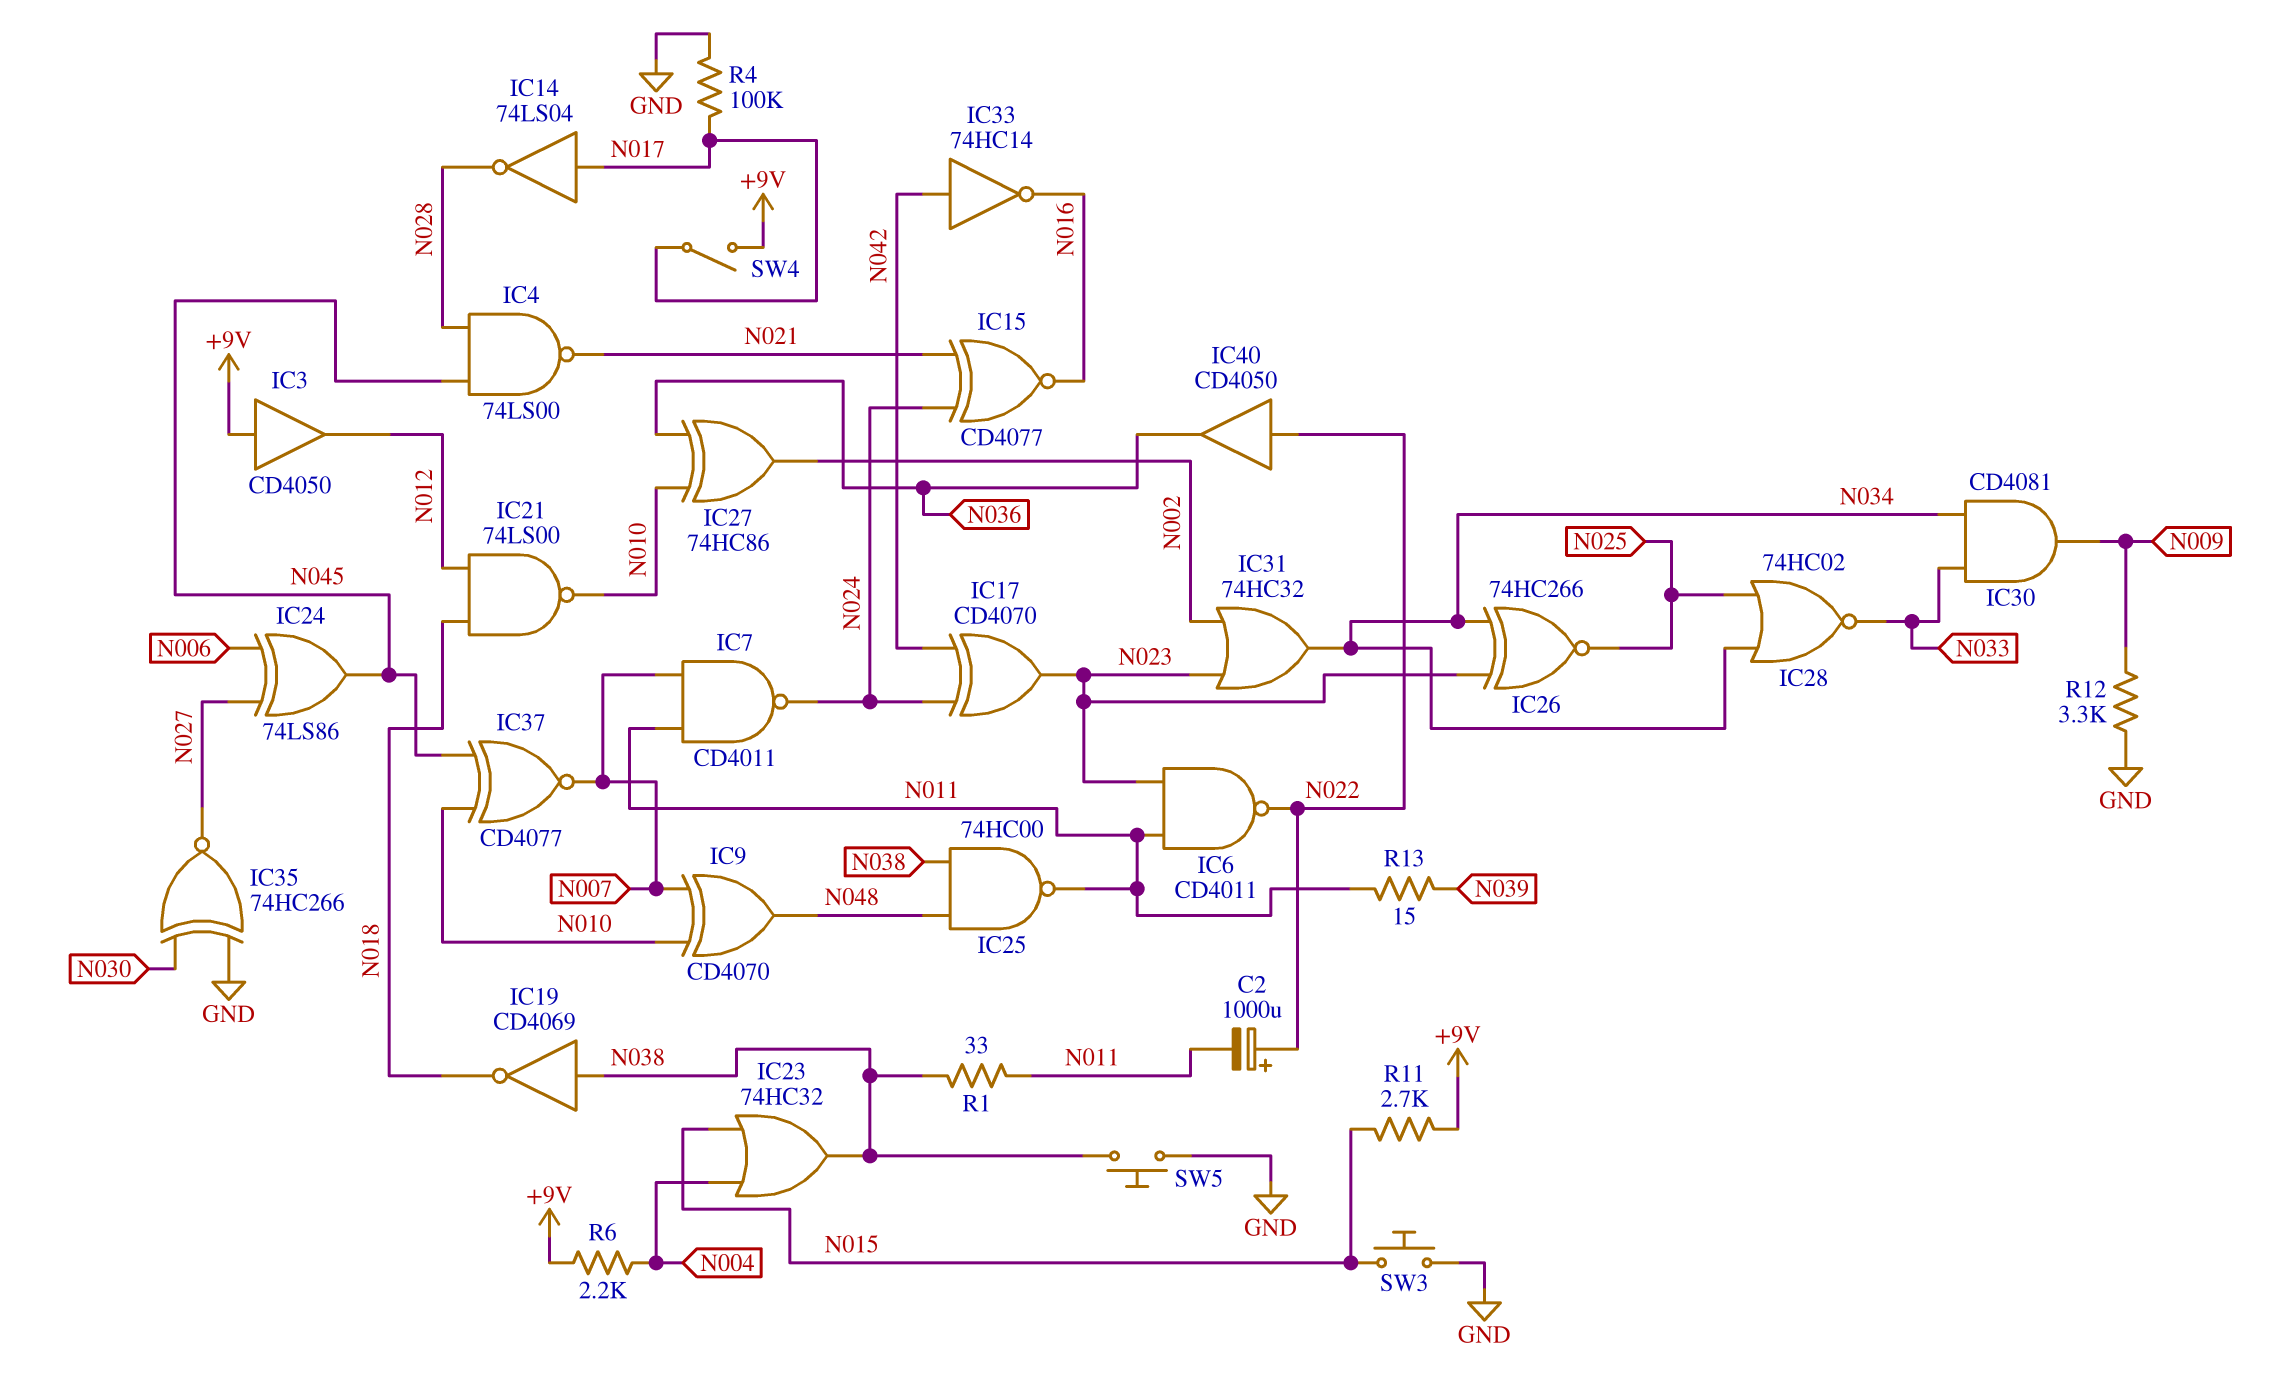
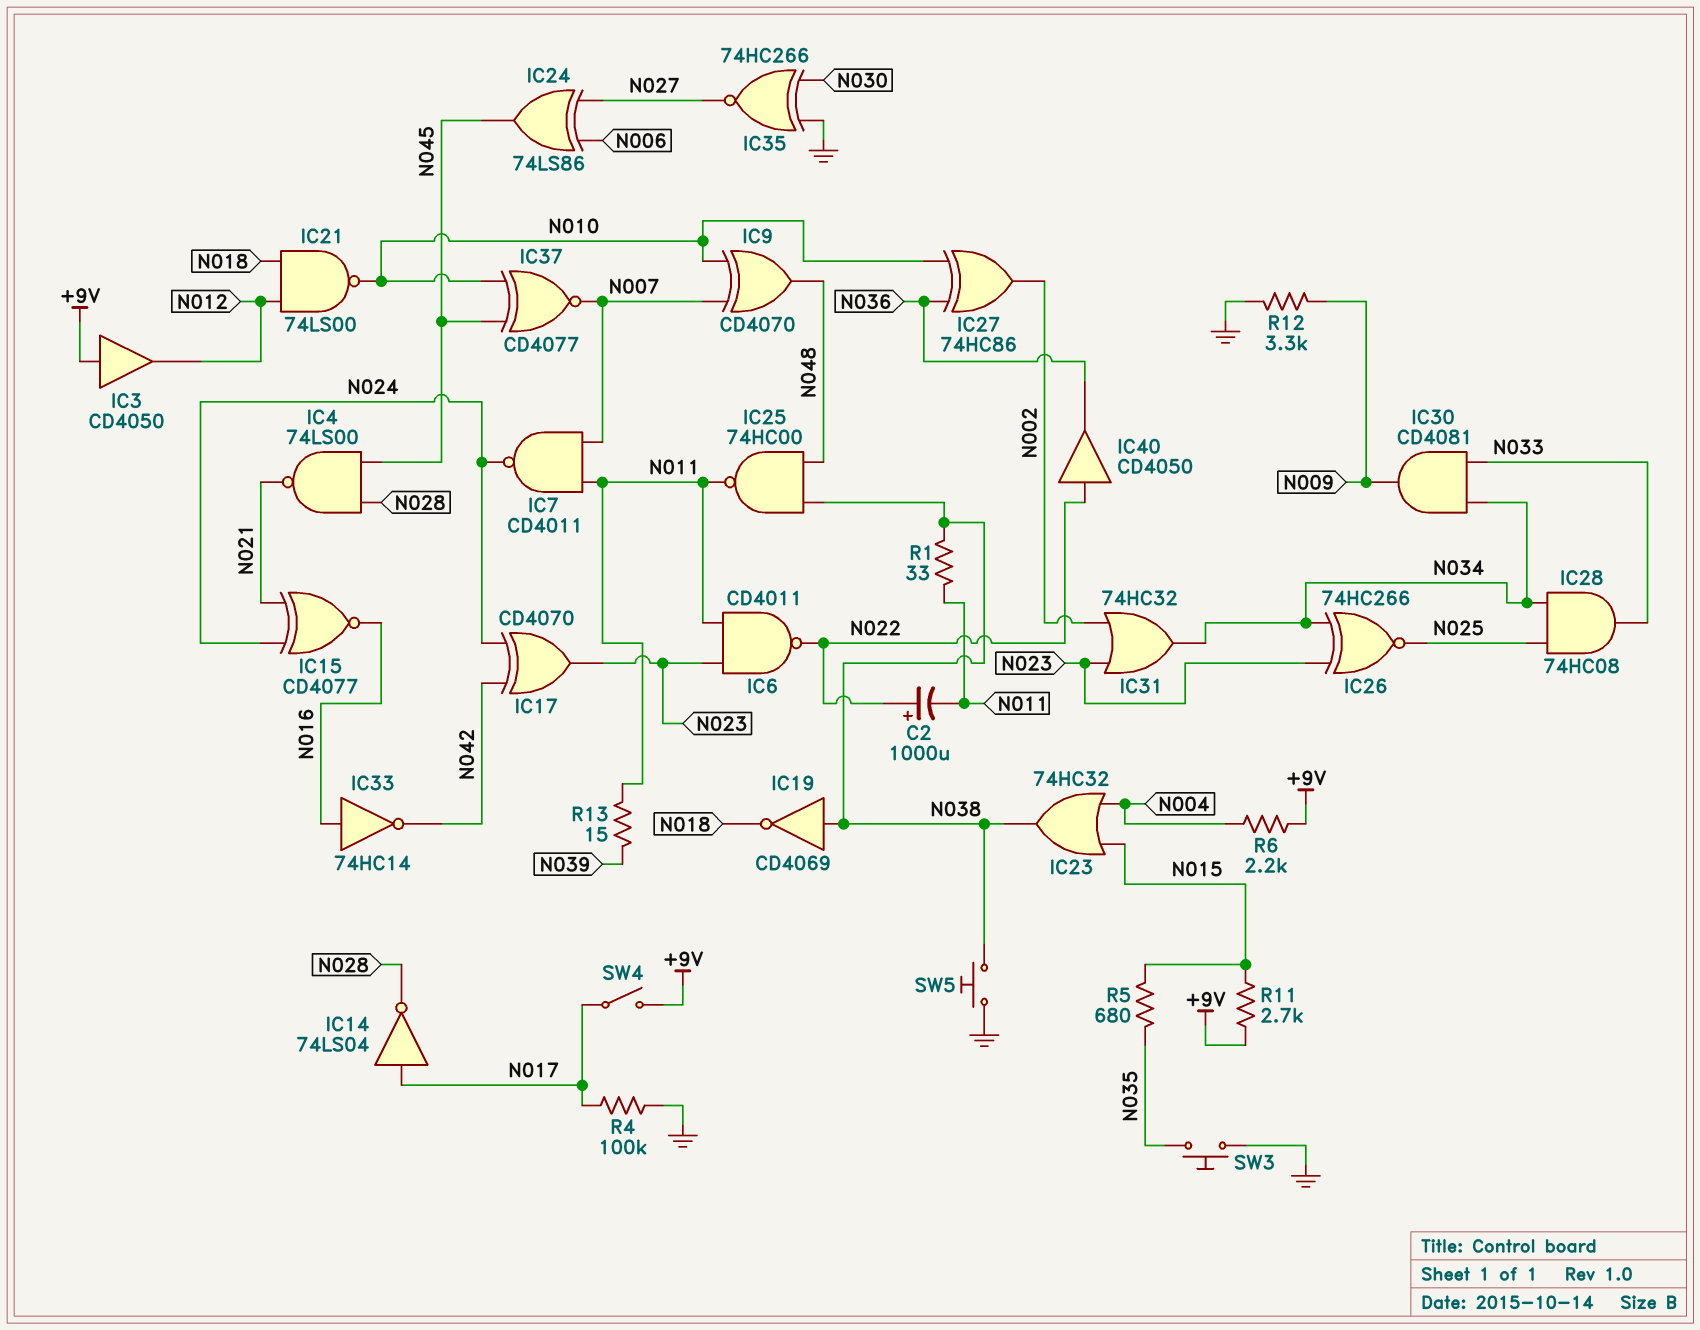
IC28: NOR 74HC02 (in N025, in N034, out N033) -> AND 74HC08 (in N025, in N034, out N033)
IC33: NOT 74HC14 (in N042, out N016) -> NOT 74HC14 (in N016, out N042)
R5: none -> 680 (N015, N035)
SW3: button (GND, N015) -> button (GND, N035)

